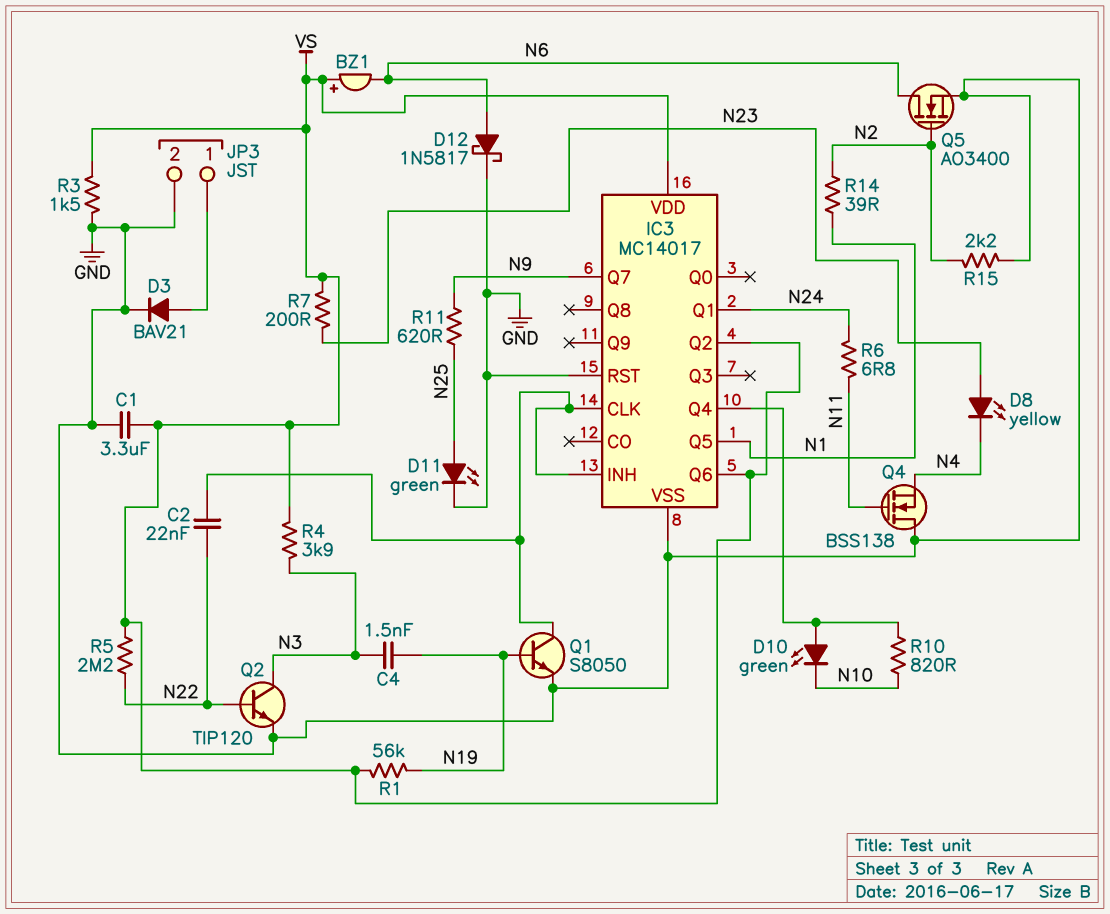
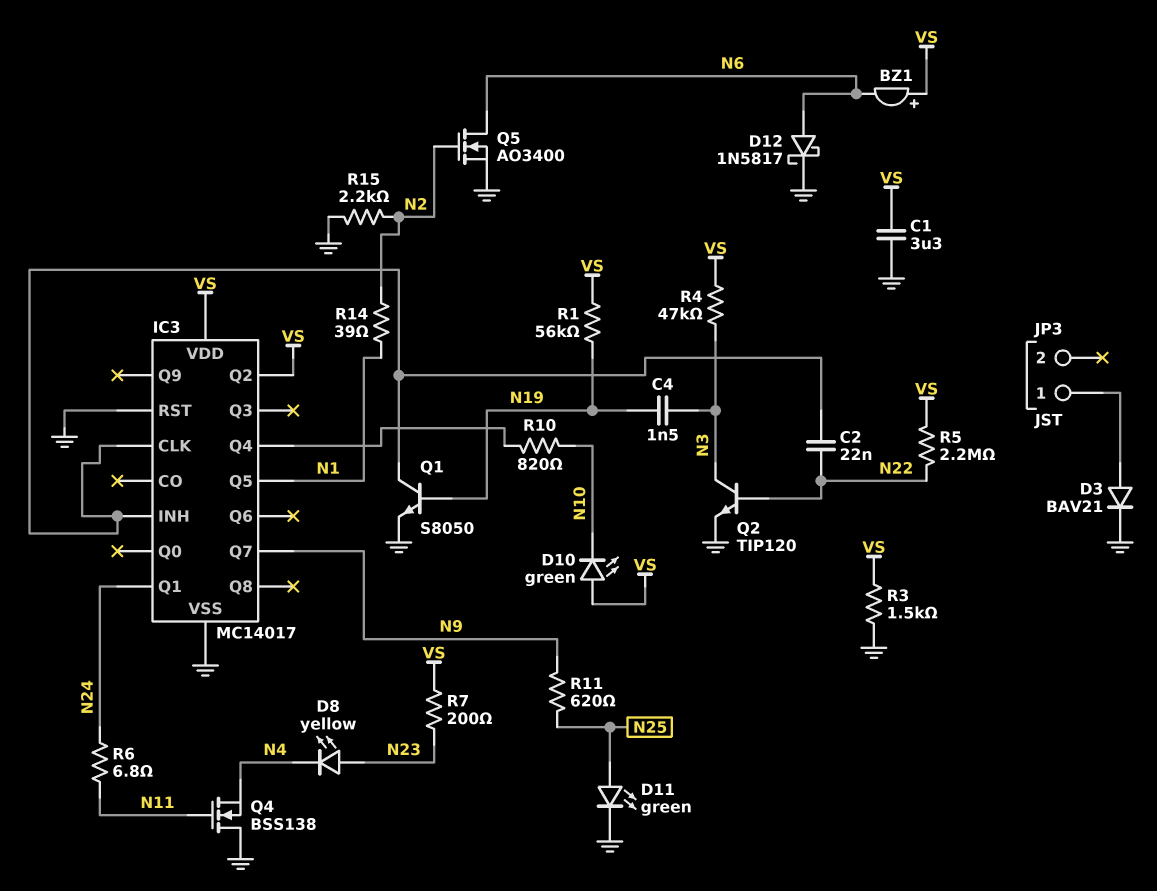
D10: LED green (A IC3/Q4, K N10) -> LED green (A VS, K N10)
IC3 pin Q6: VS -> none
JP3 pin 2: GND -> none
R4: 3.9k (N3, VS) -> 47k (N3, VS)

